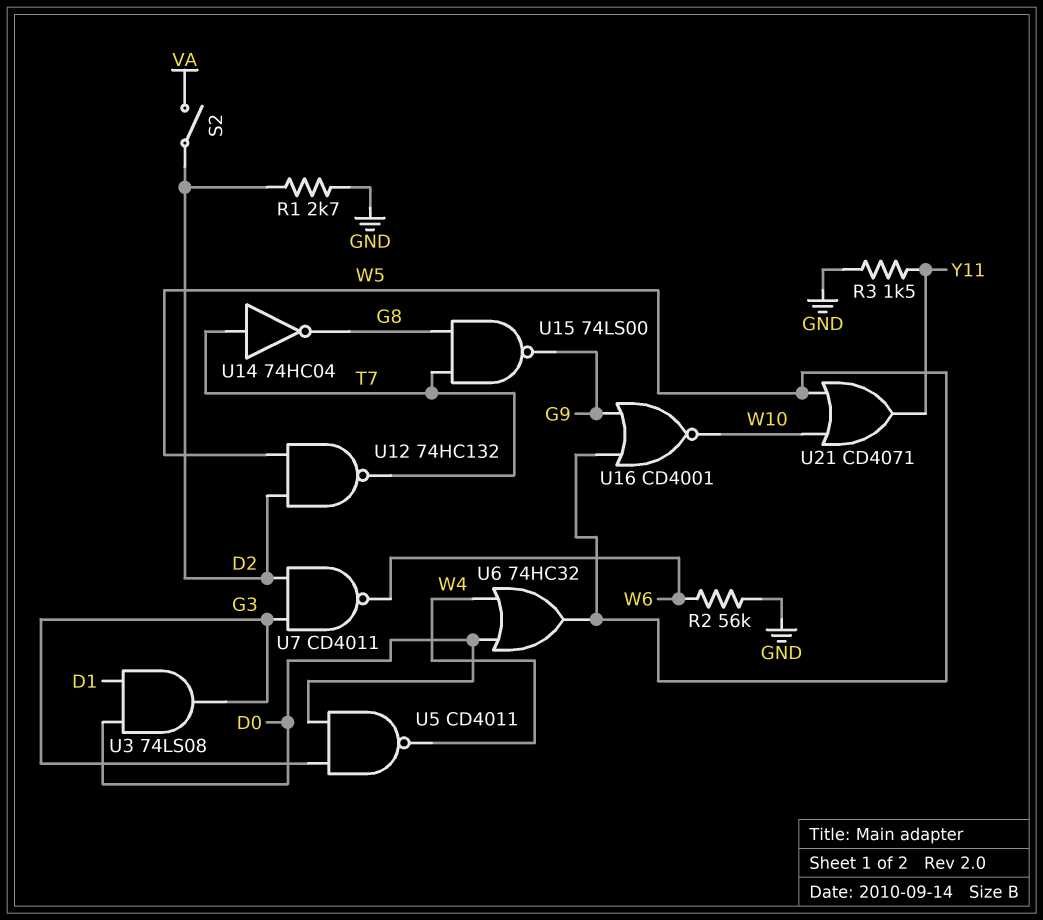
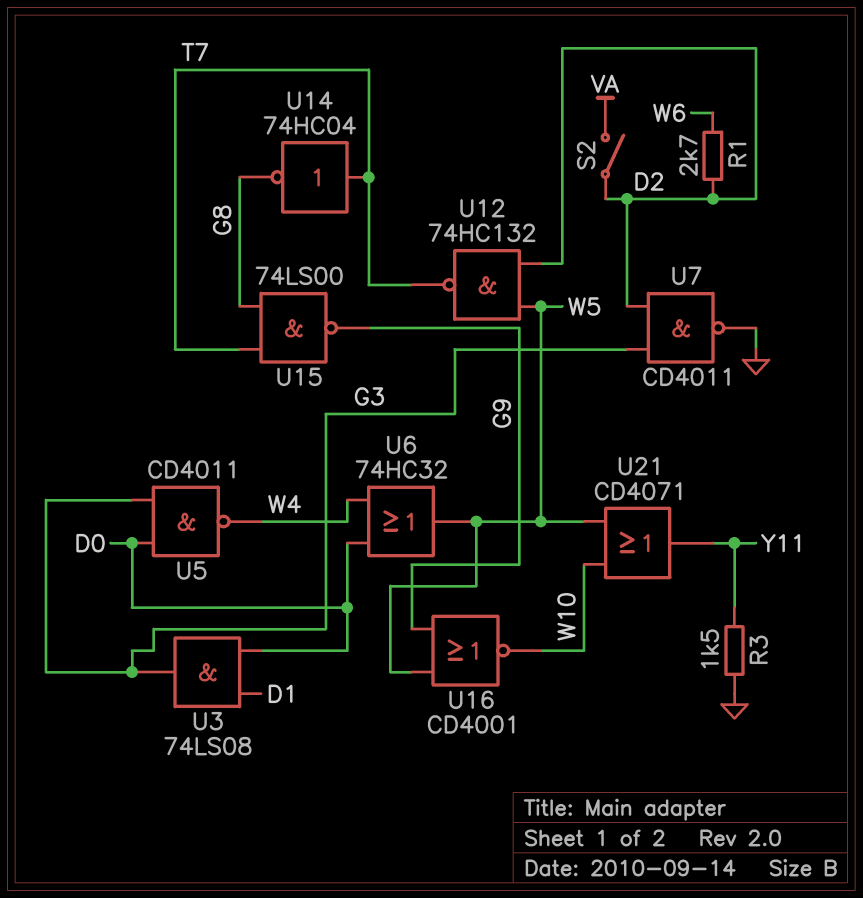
R1: 2.7k (D2, GND) -> 2.7k (D2, W6)
R2: 56k (GND, W6) -> none
U7: NAND CD4011 (in D2, in G3, out W6) -> NAND CD4011 (in D2, in G3, out GND)

